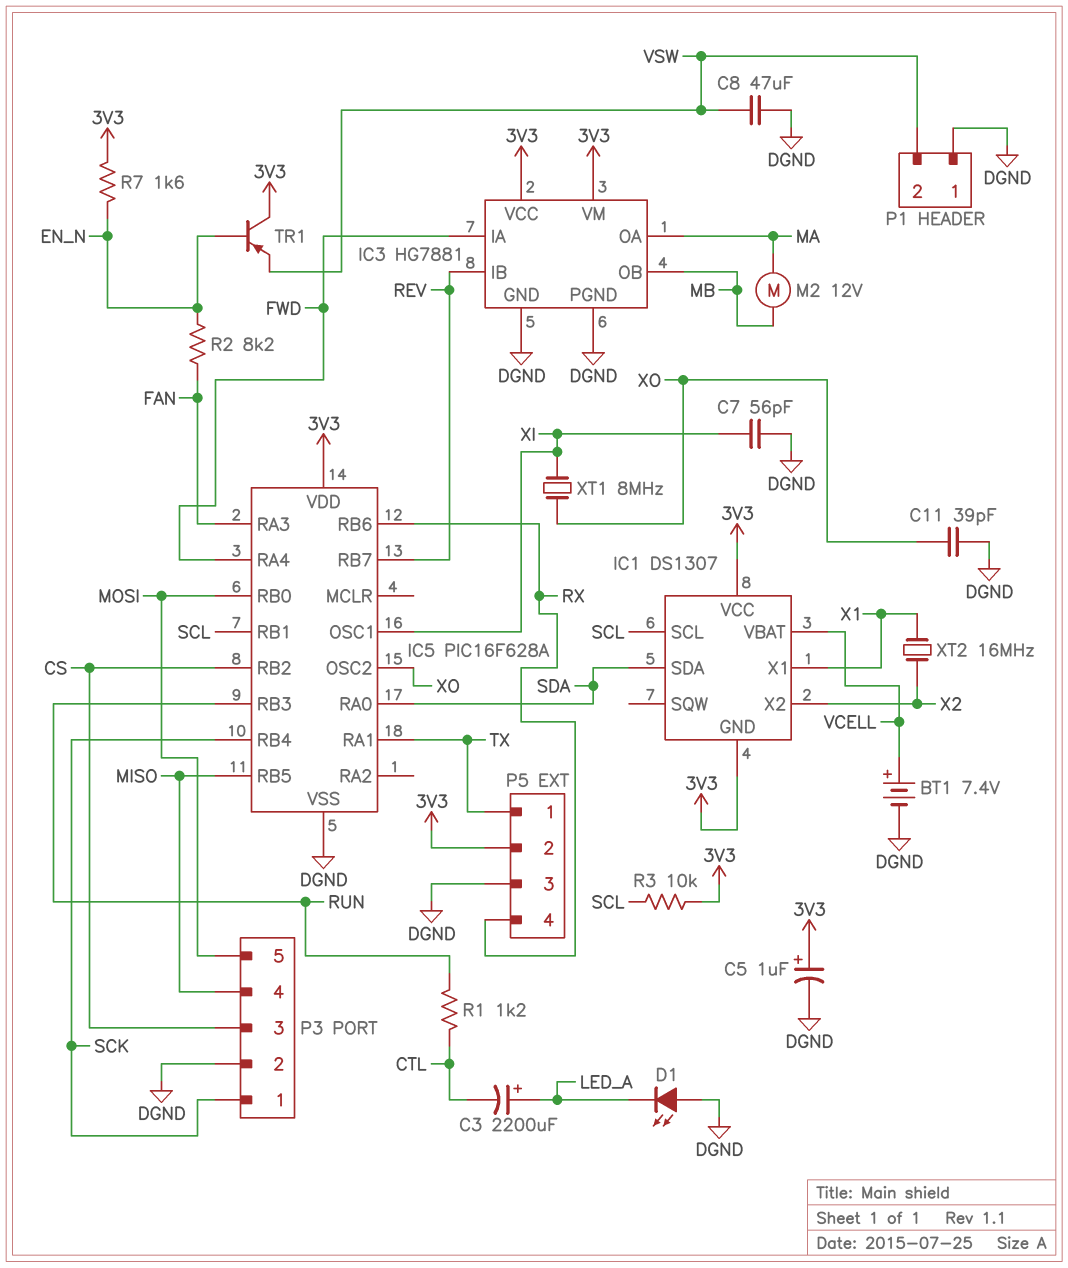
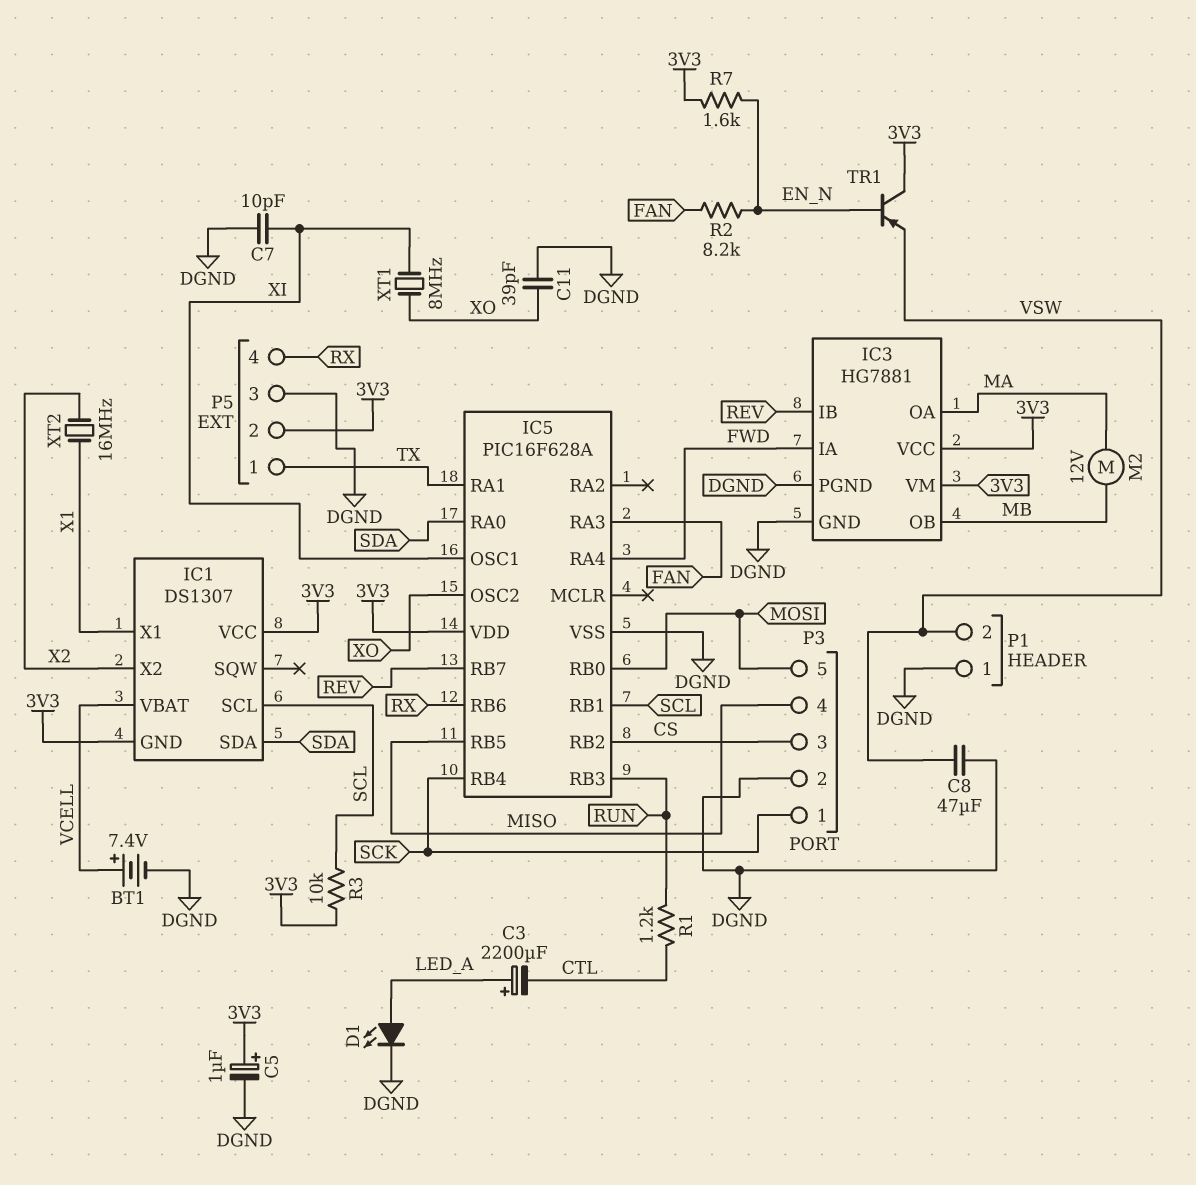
C7: 56pF (DGND, XI) -> 10pF (DGND, XI)
D1: LED (A DGND, K LED_A) -> LED (A LED_A, K DGND)

